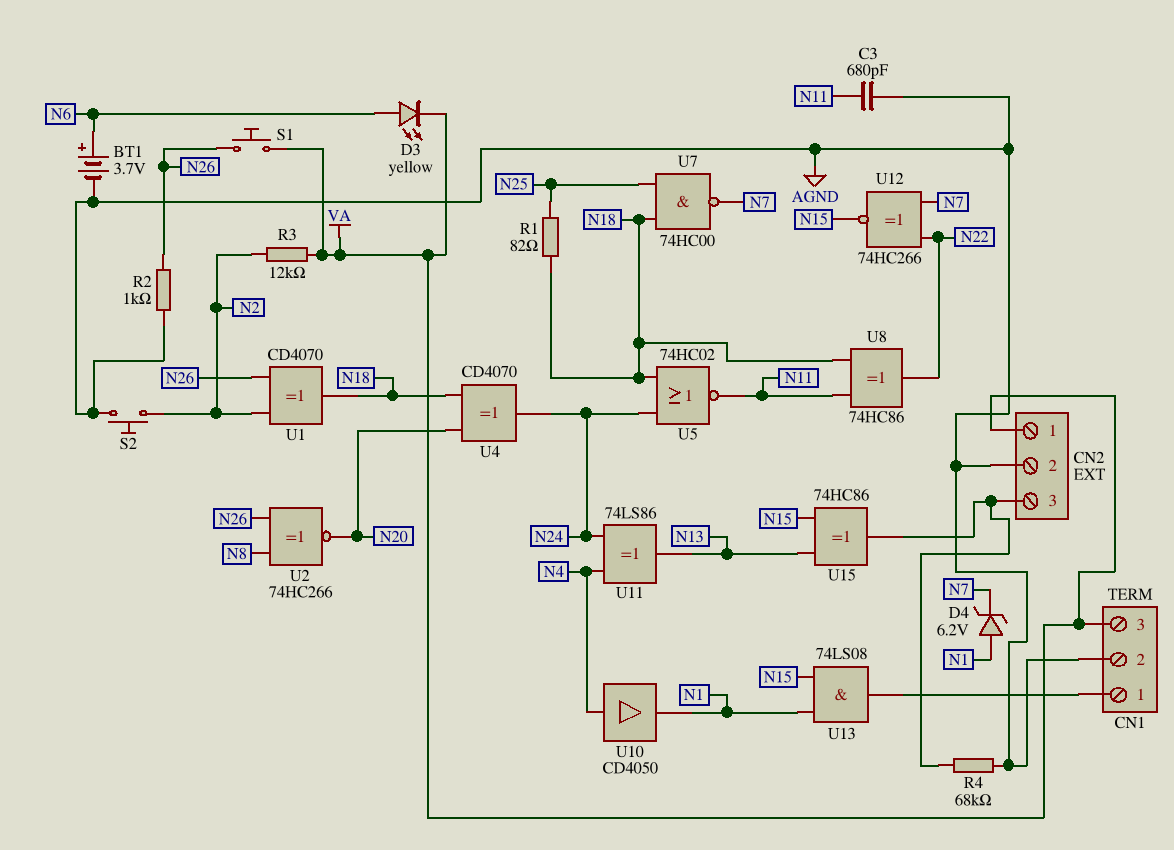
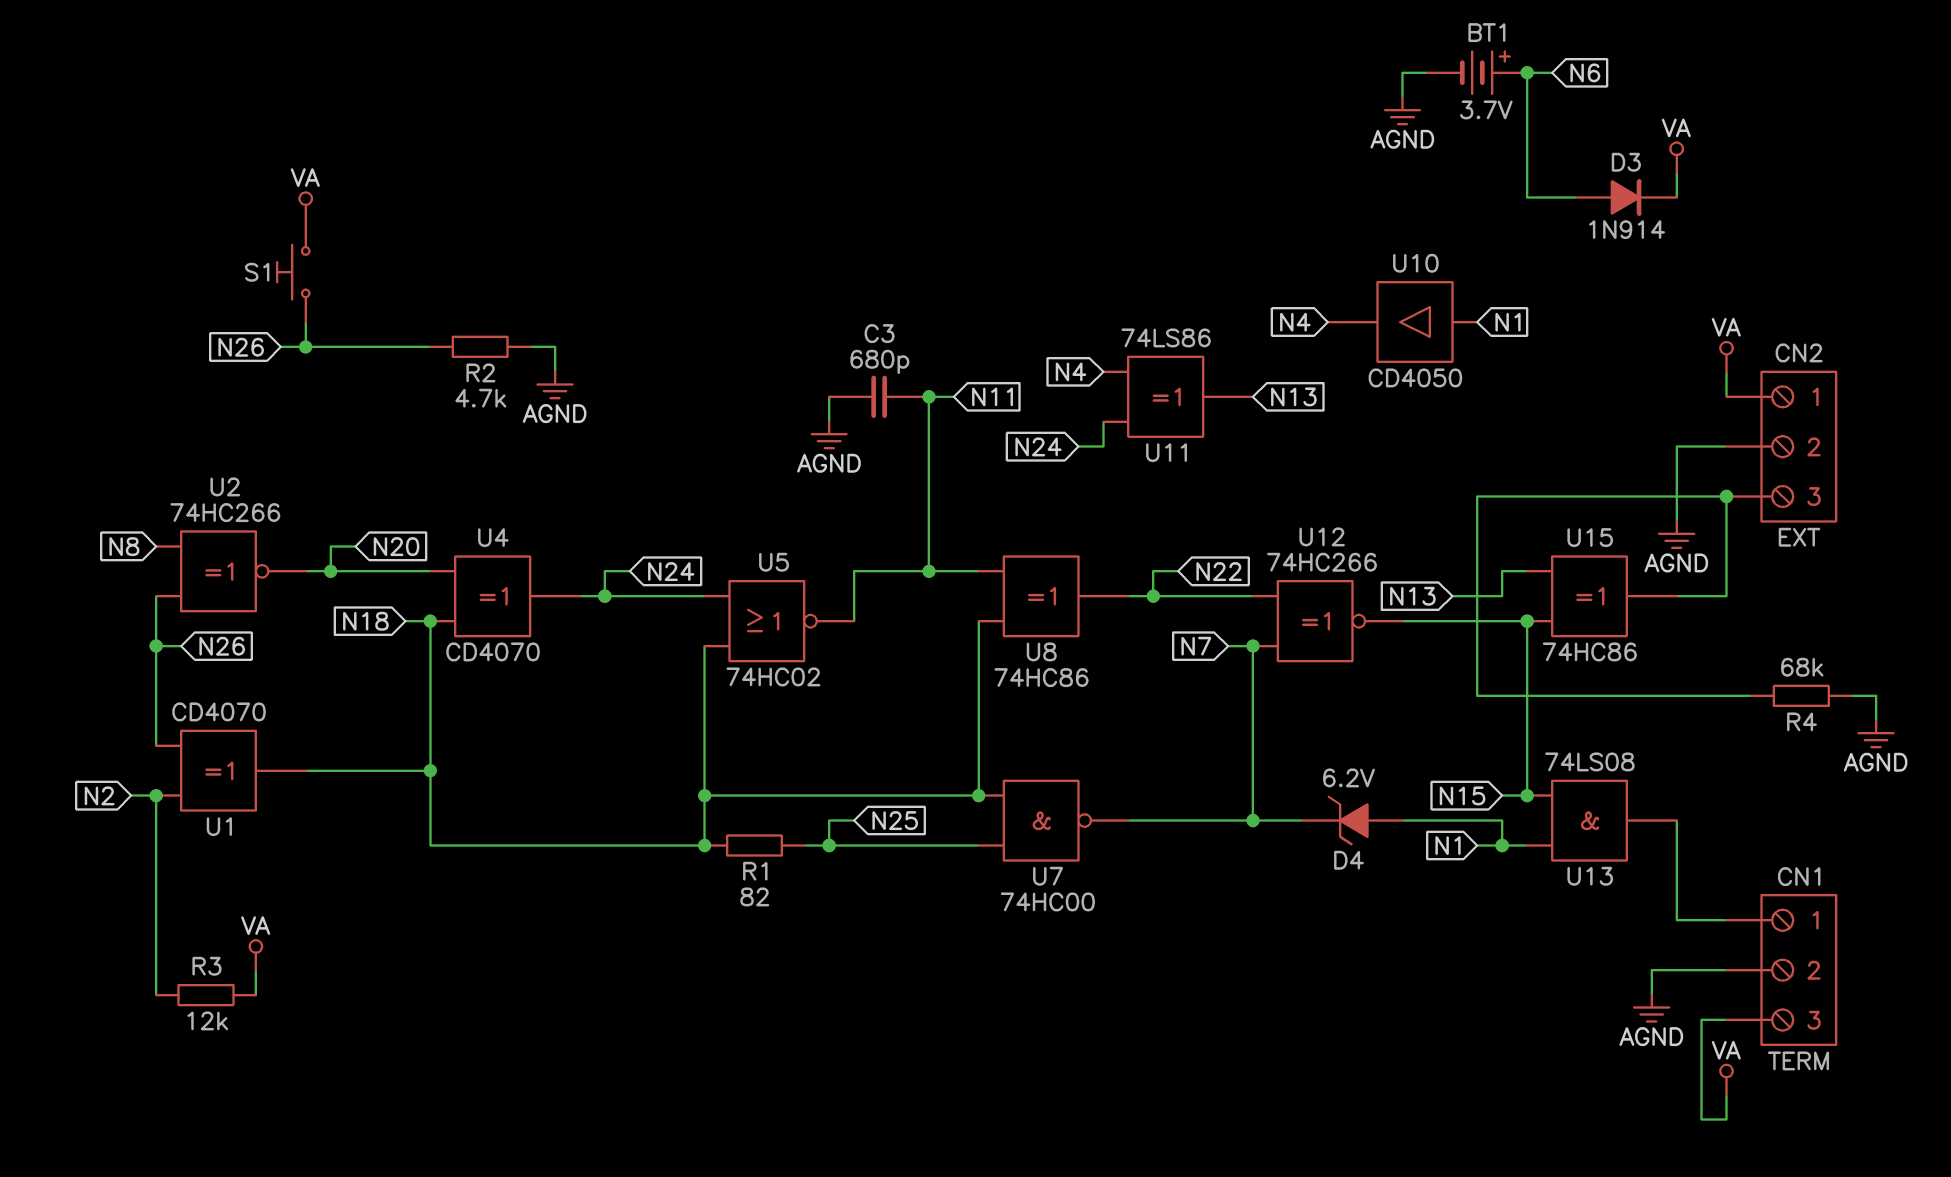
D3: LED yellow (A N6, K VA) -> diode 1N914 (A N6, K VA)
R2: 1k (AGND, N26) -> 4.7k (AGND, N26)
S2: button (AGND, N2) -> none
U10: buffer CD4050 (in N4, out N1) -> buffer CD4050 (in N1, out N4)

